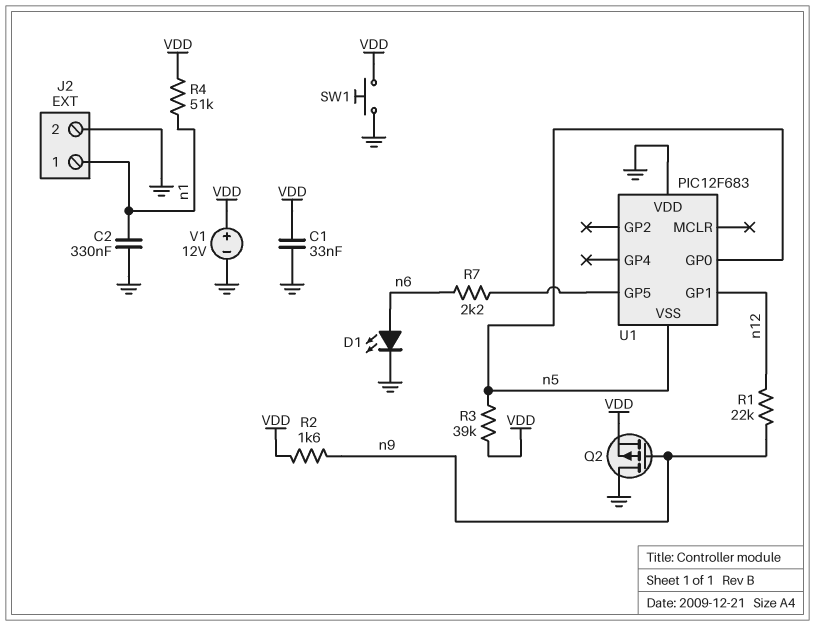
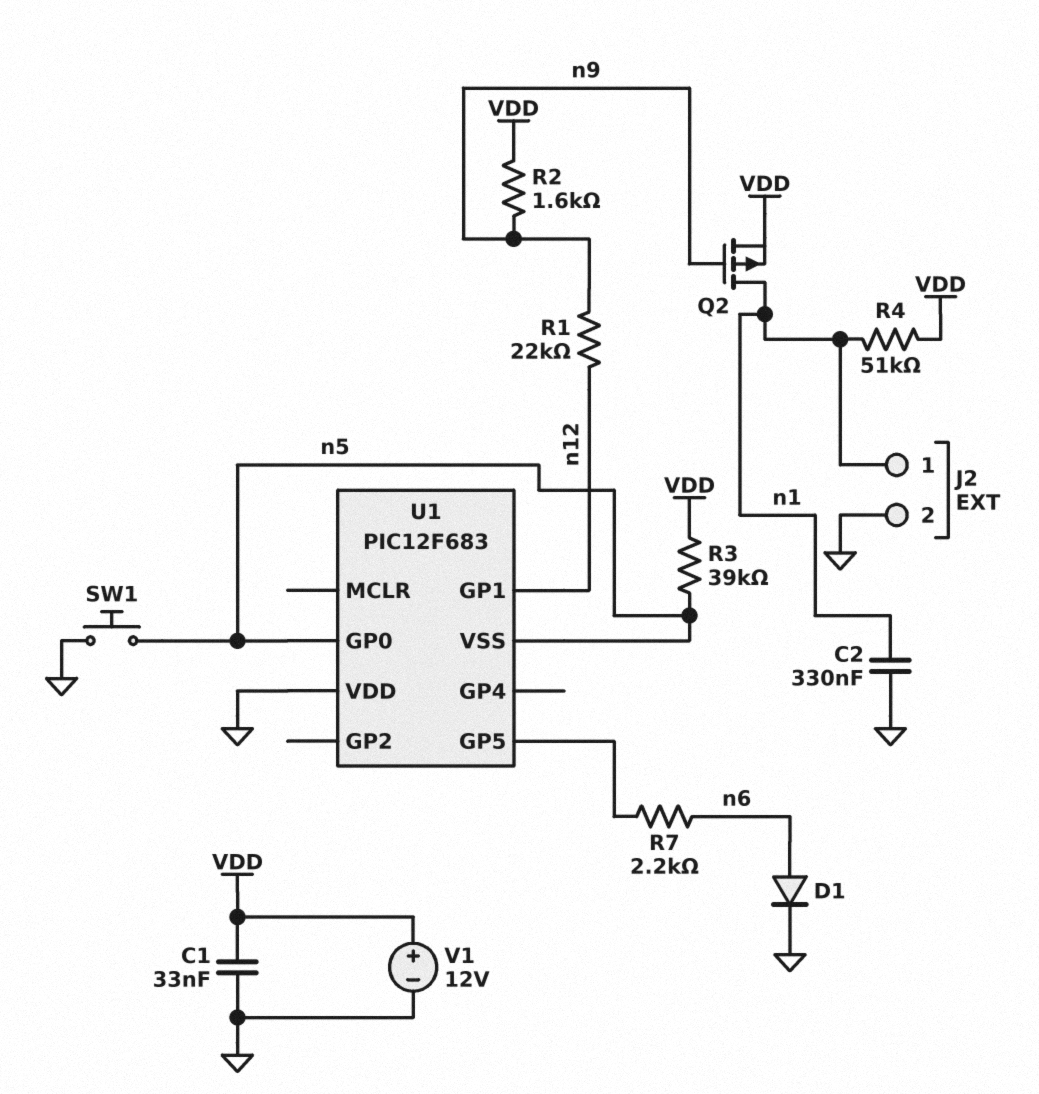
D1: LED (A n6, K GND) -> diode (A n6, K GND)
Q2: PMOS (G n9, D GND, S VDD) -> PMOS (G n9, D n1, S VDD)
SW1: button (GND, VDD) -> button (GND, n5)

